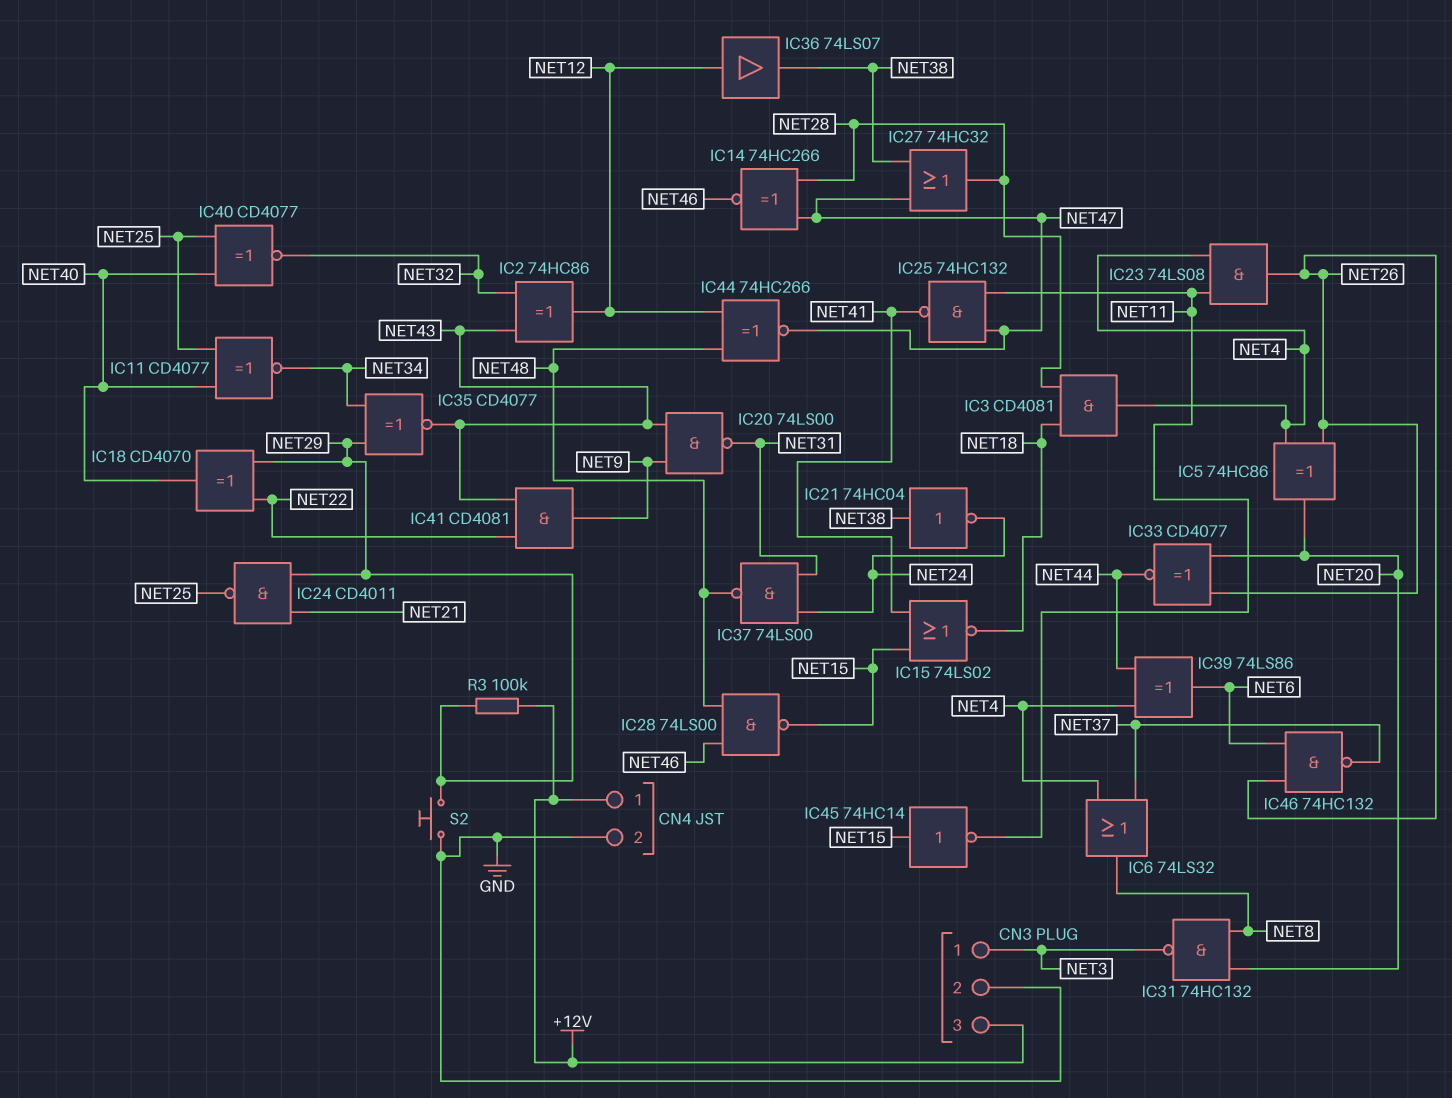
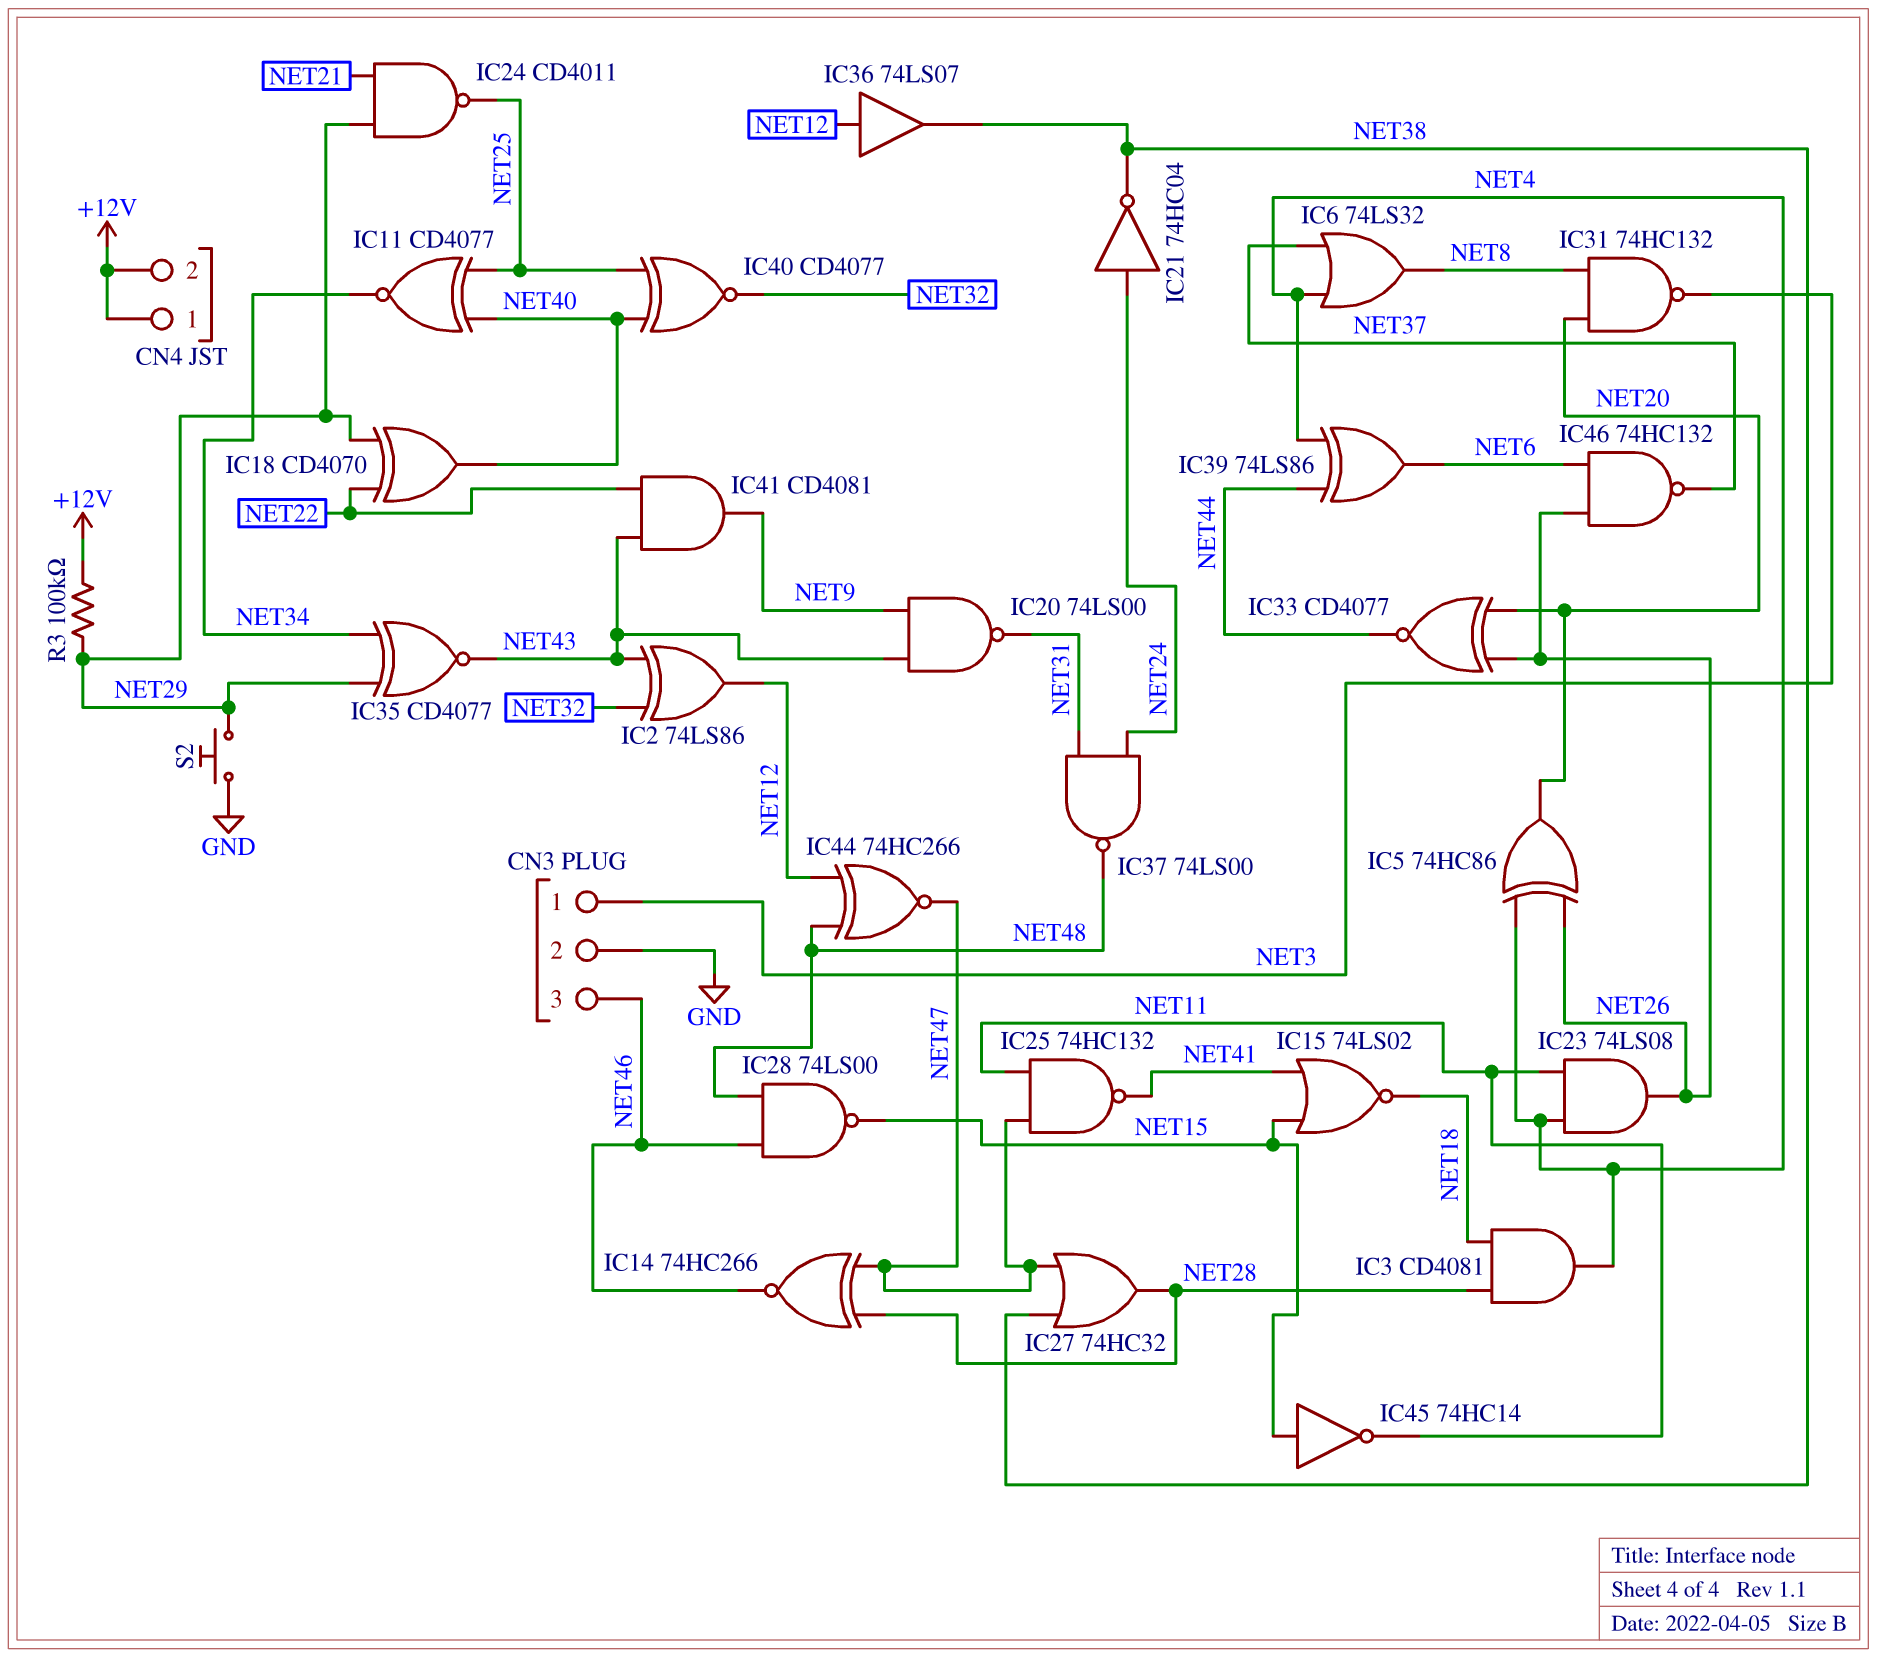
CN3 pin 3: +12V -> NET46
CN4 pin 2: GND -> +12V
IC2: XOR 74HC86 (in NET32, in NET43, out NET12) -> XOR 74LS86 (in NET32, in NET43, out NET12)
IC21: NOT 74HC04 (in NET38, out NET24) -> NOT 74HC04 (in NET24, out NET38)

